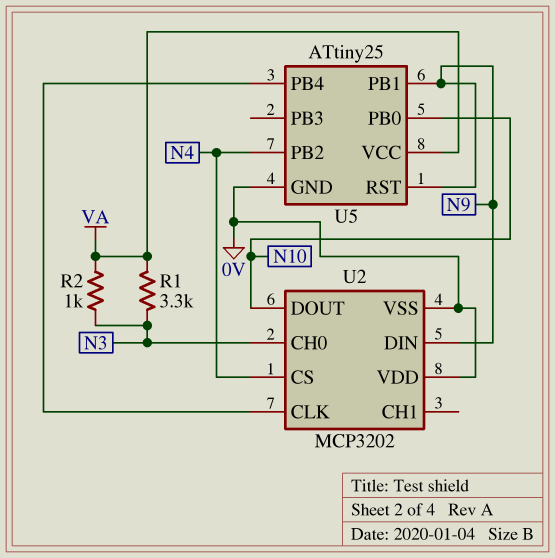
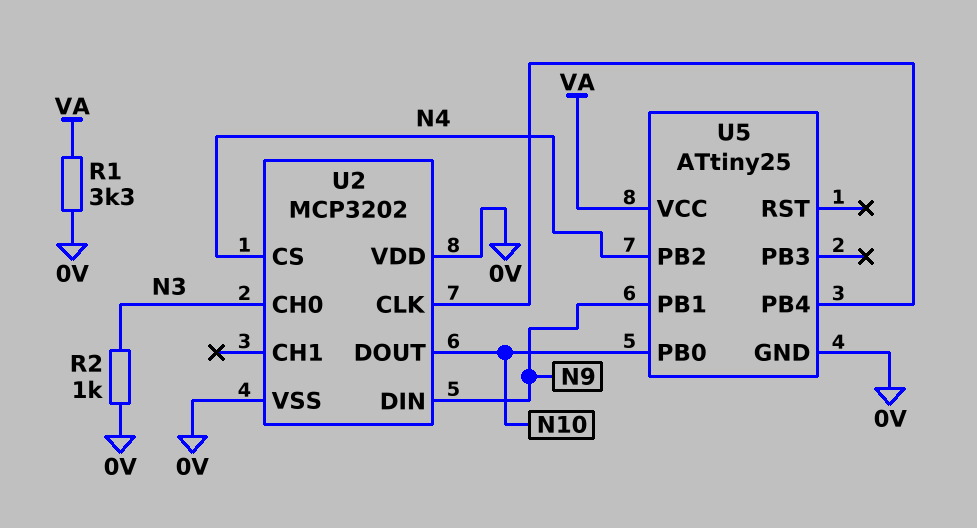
R1: 3.3k (N3, VA) -> 3.3k (0V, VA)
R2: 1k (N3, VA) -> 1k (0V, N3)
U5 pin RST: N9 -> none

